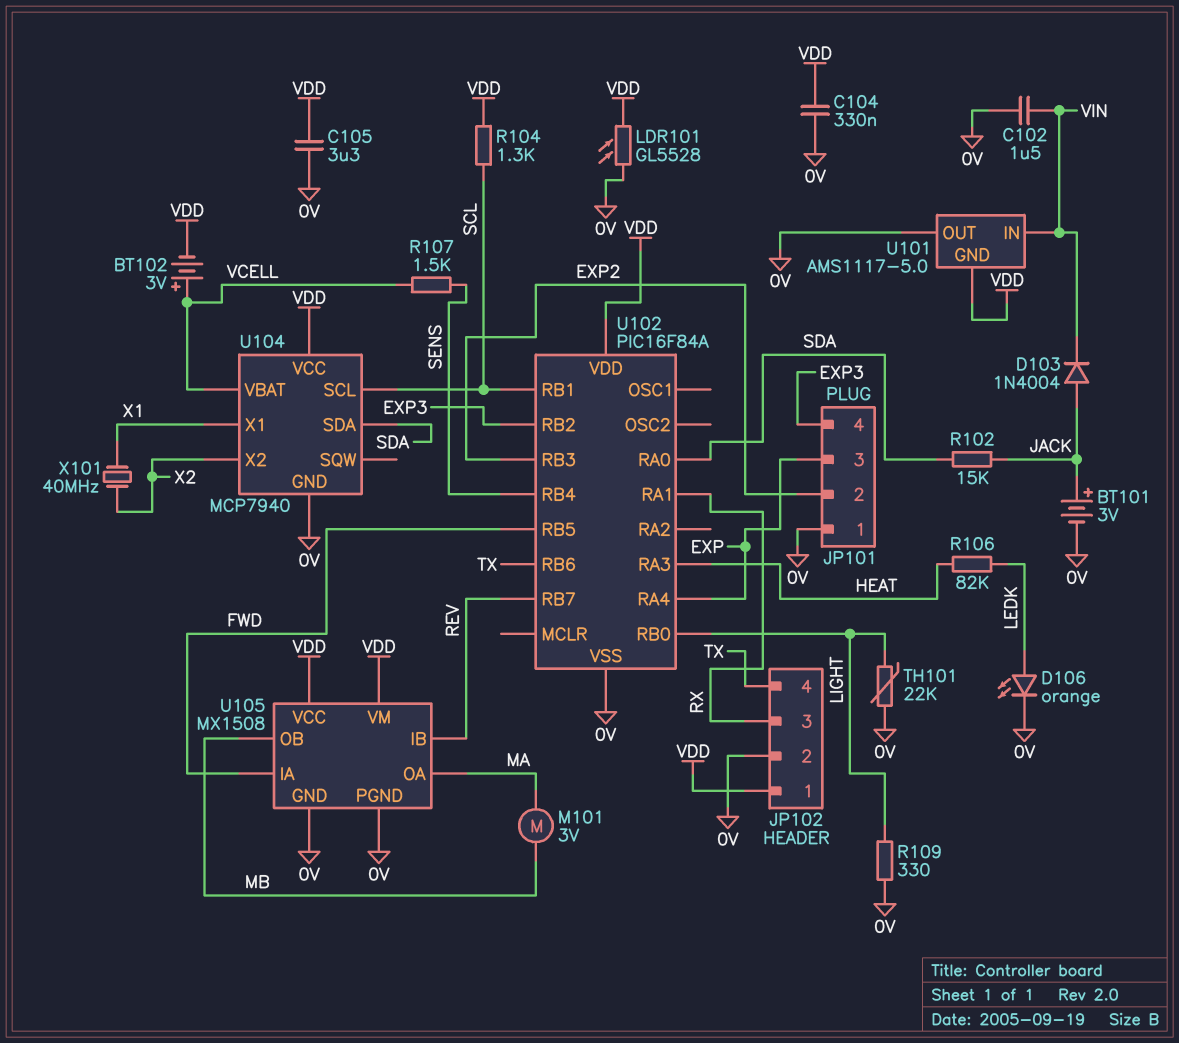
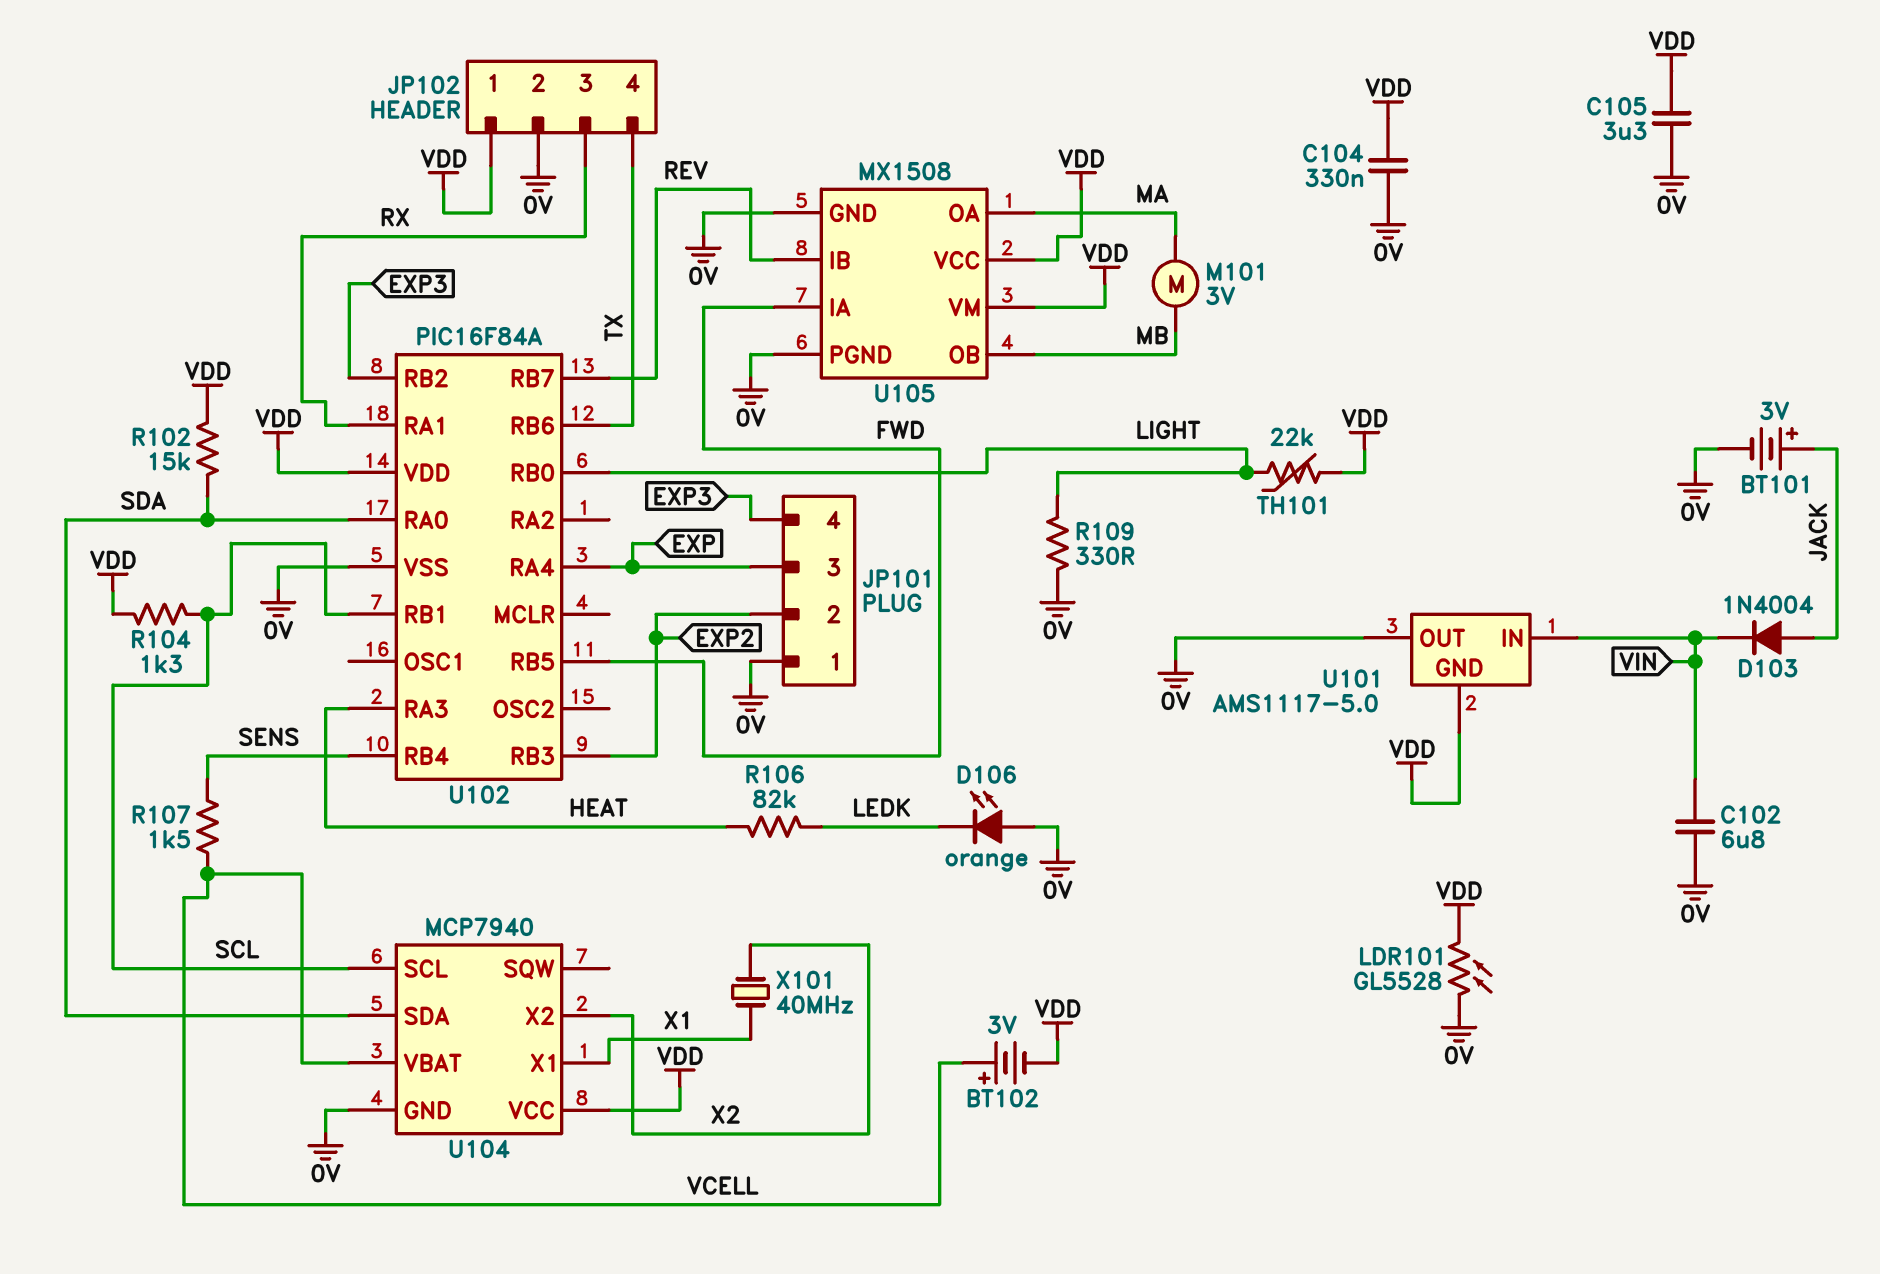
C102: 1.5uF (0V, VIN) -> 6.8uF (0V, VIN)
D106: LED orange (A LEDK, K 0V) -> LED orange (A 0V, K LEDK)
R102: 15k (JACK, SDA) -> 15k (SDA, VDD)
TH101: 22k (0V, LIGHT) -> 22k (LIGHT, VDD)

